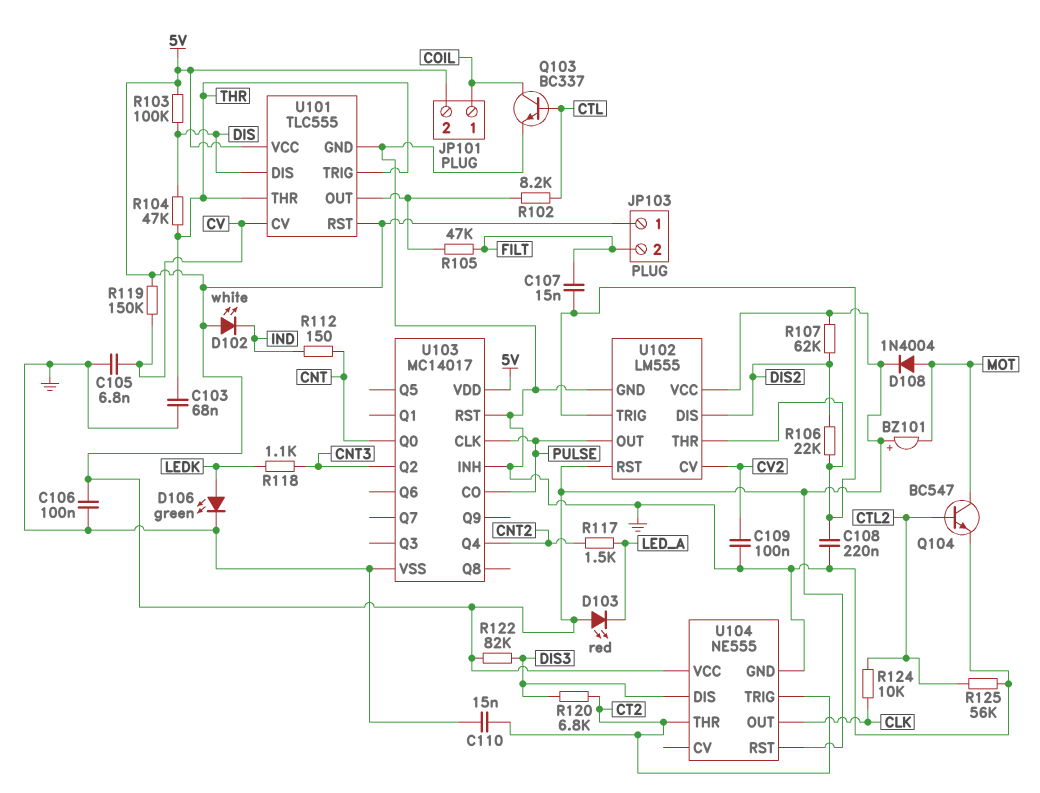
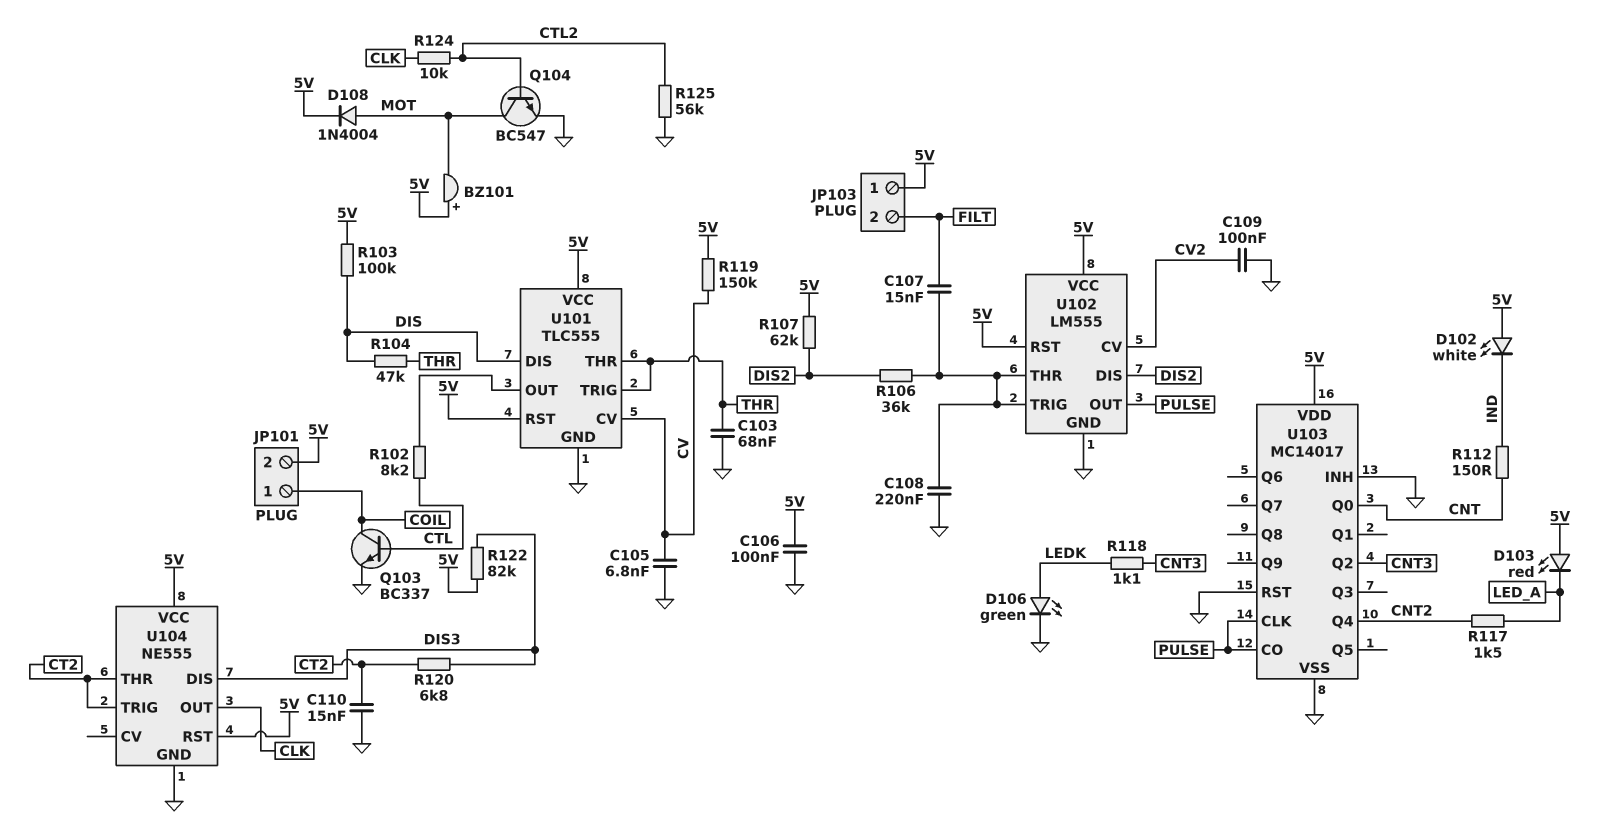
R105: 47k (FILT, U101/OUT) -> none
R106: 22k (DIS2, U102/THR) -> 36k (DIS2, U102/THR)

